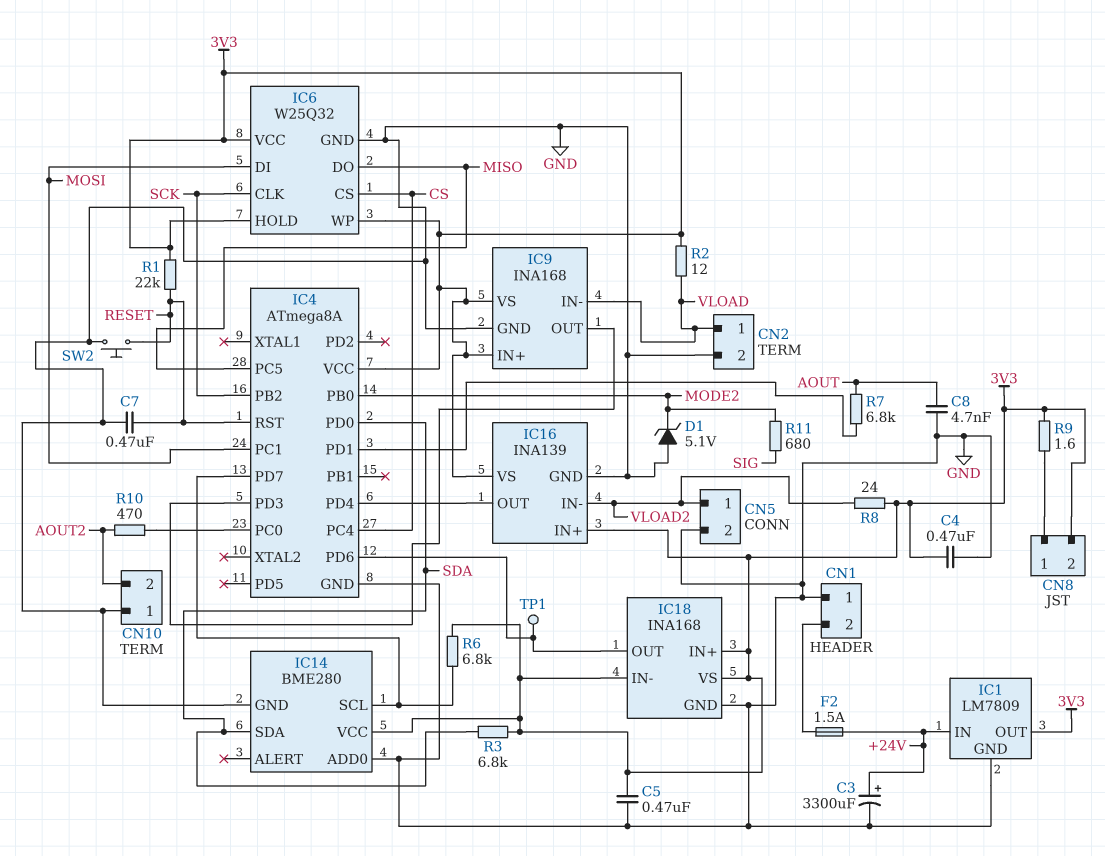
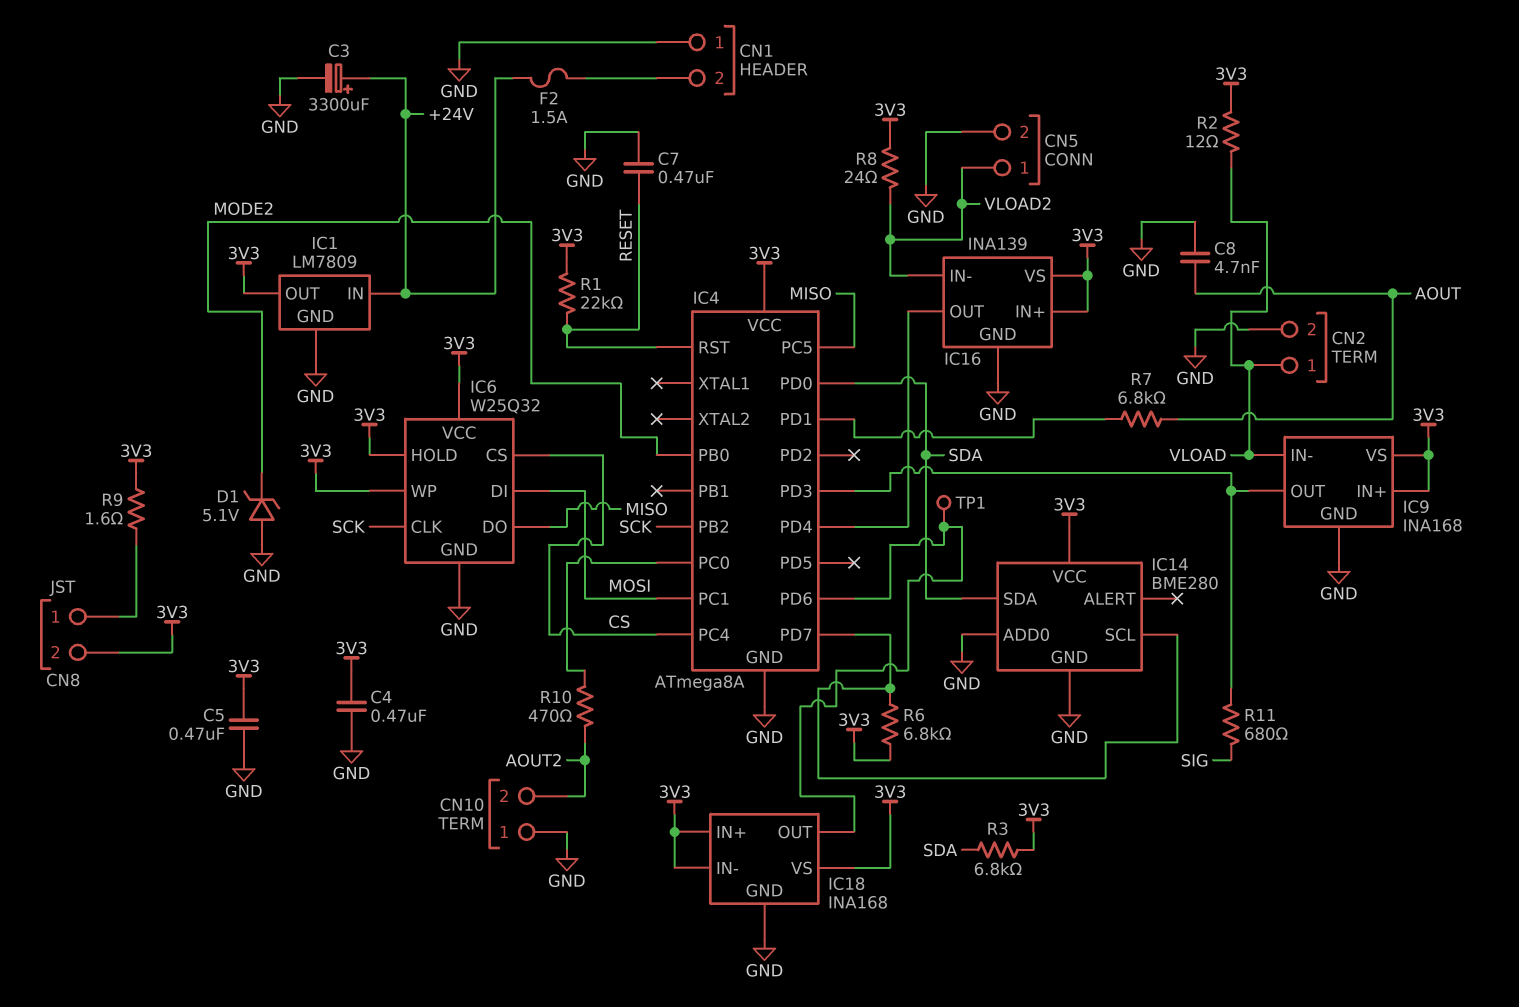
R11: 680 (MODE2, SIG) -> 680 (IC4/PD3, SIG)
SW2: button (GND, RESET) -> none

